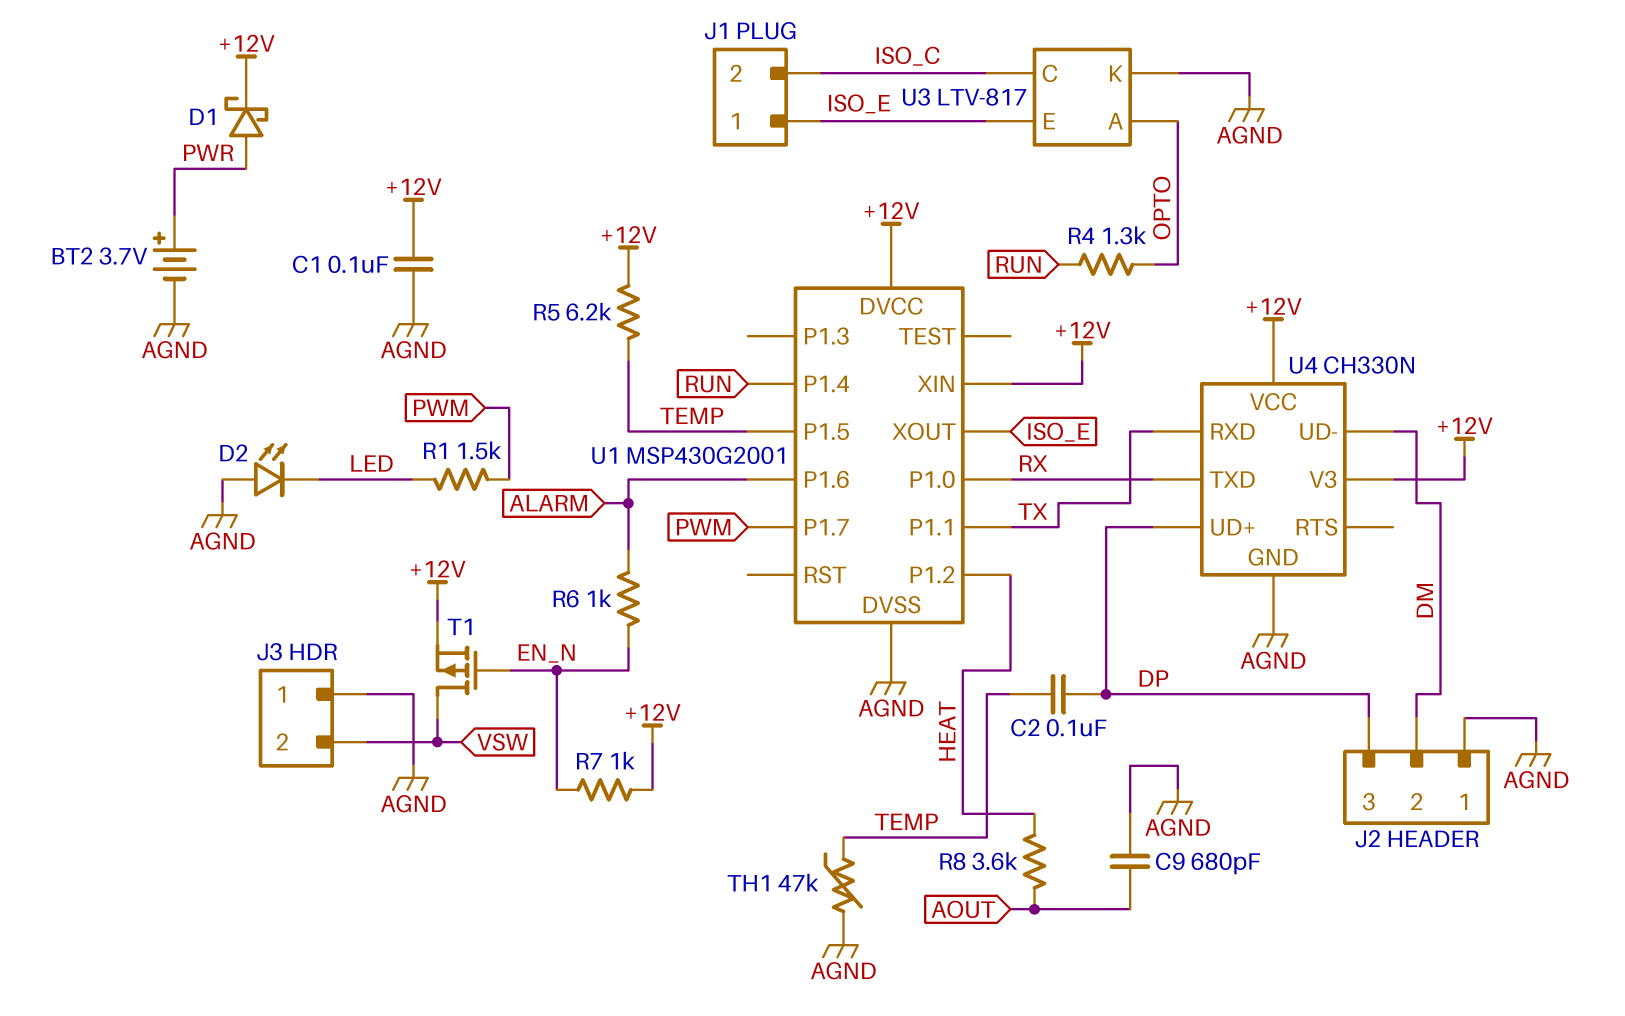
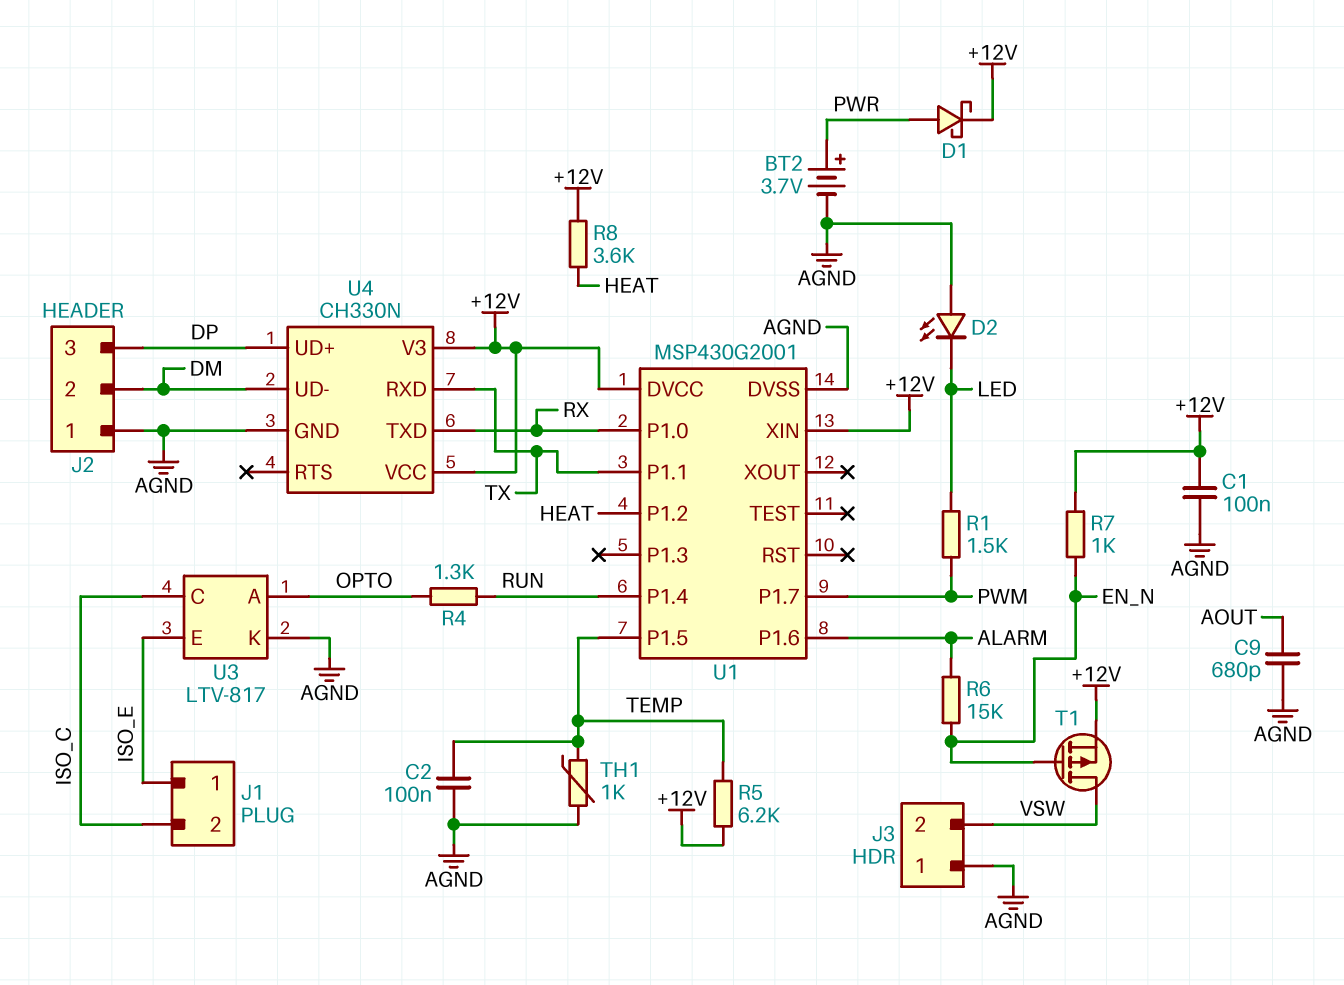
C2: 100nF (DP, TEMP) -> 100nF (AGND, TEMP)
R6: 1k (ALARM, EN_N) -> 15k (ALARM, EN_N)
R8: 3.6k (AOUT, HEAT) -> 3.6k (+12V, HEAT)
TH1: 47k (AGND, TEMP) -> 1k (AGND, TEMP)
U1 pin XOUT: ISO_E -> none

